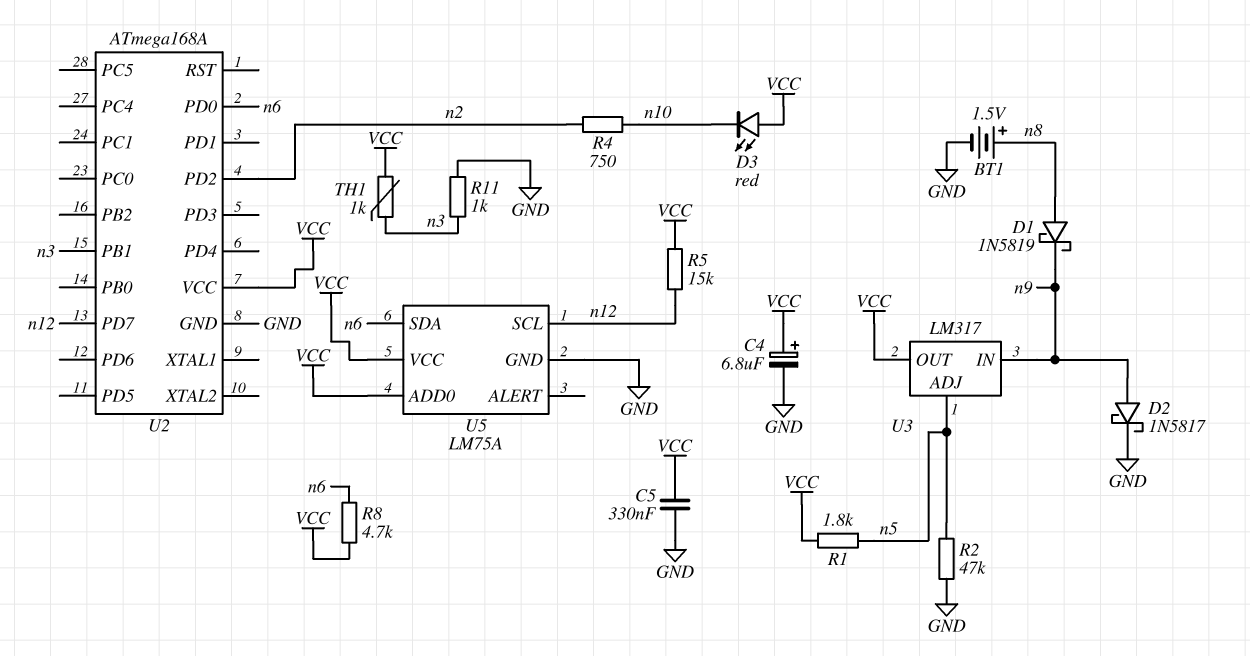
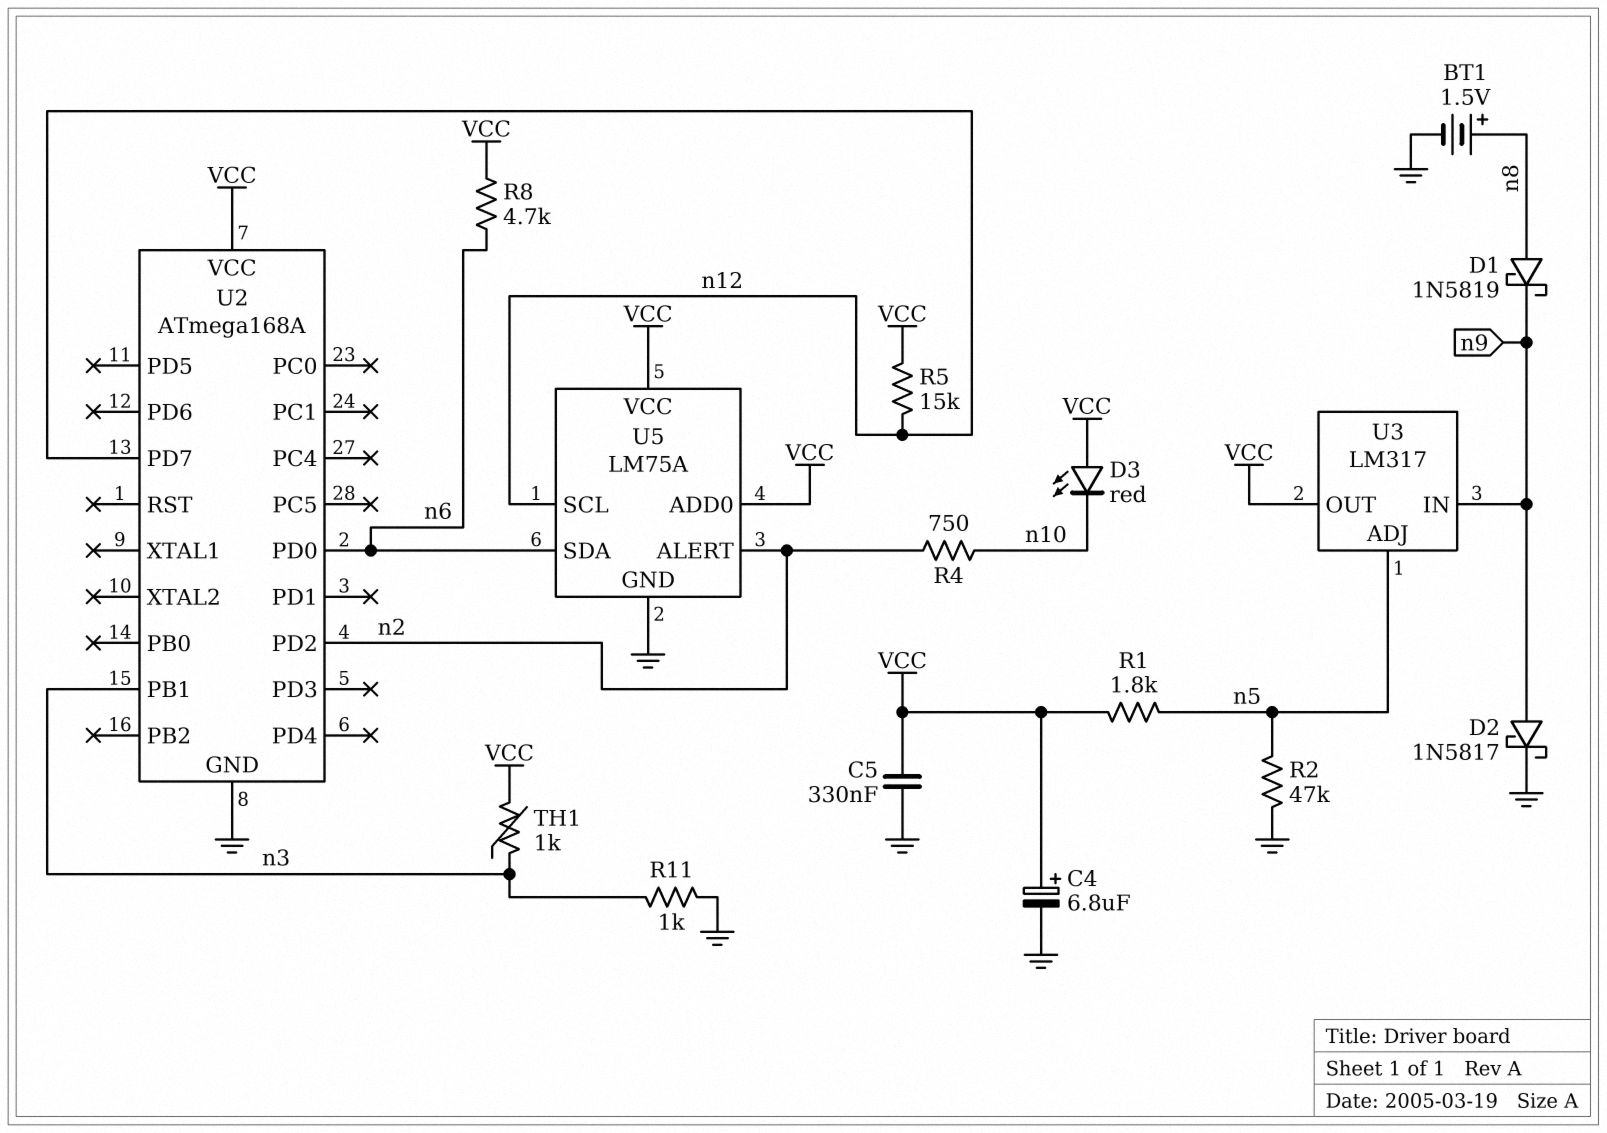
U5 pin ALERT: none -> n2

